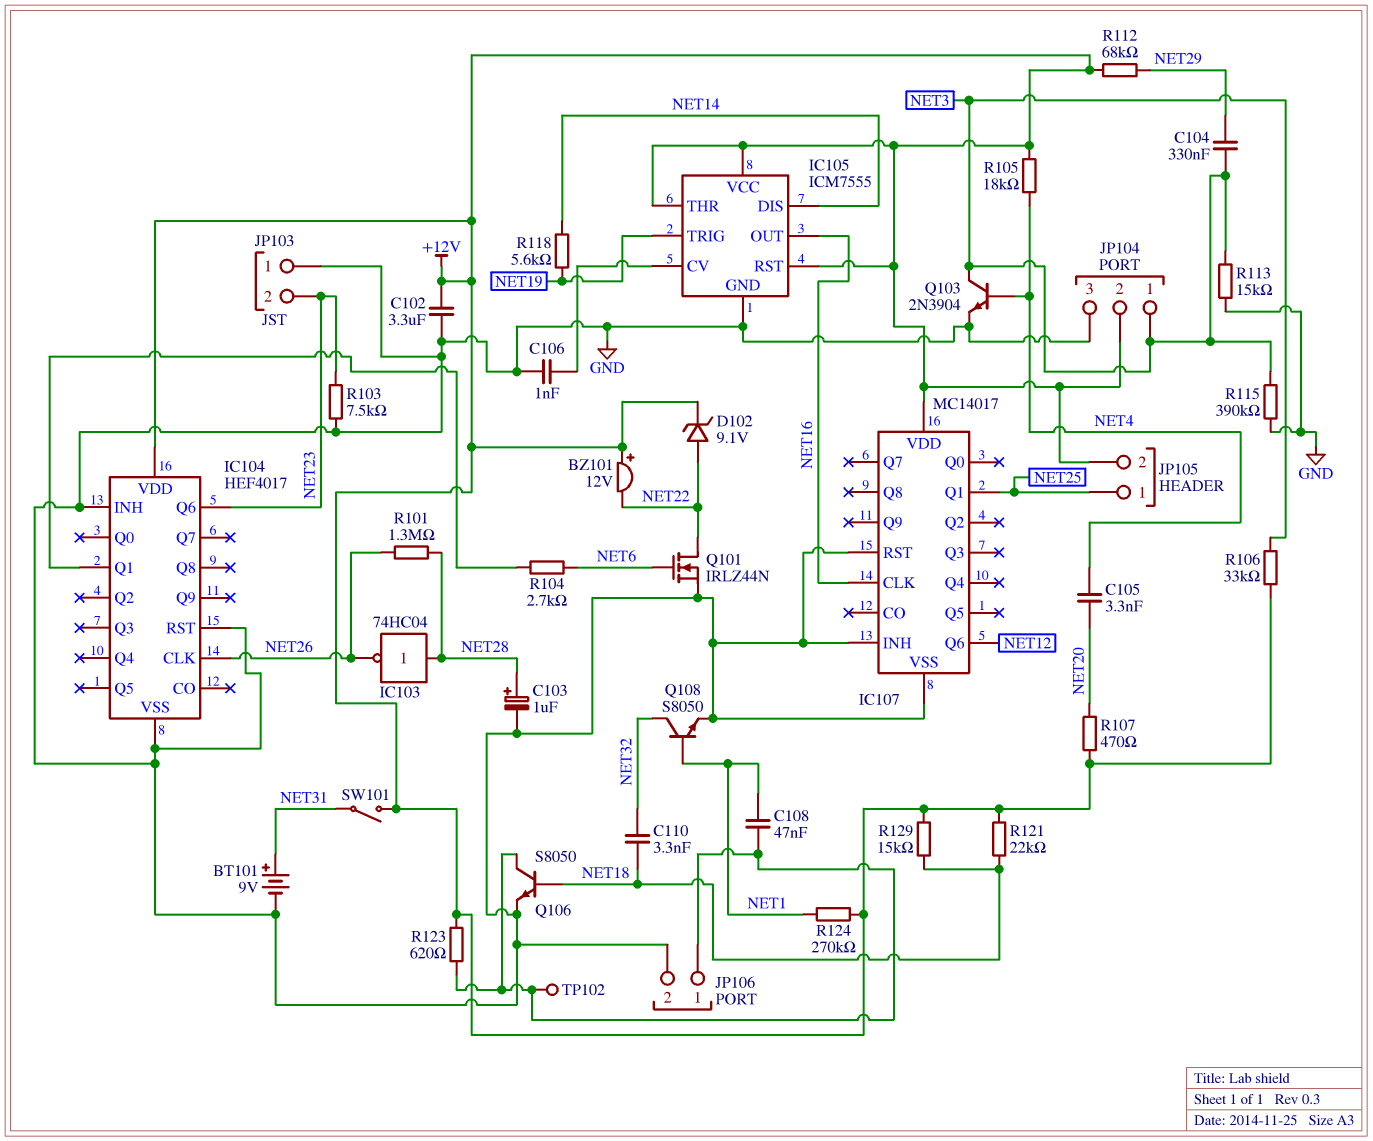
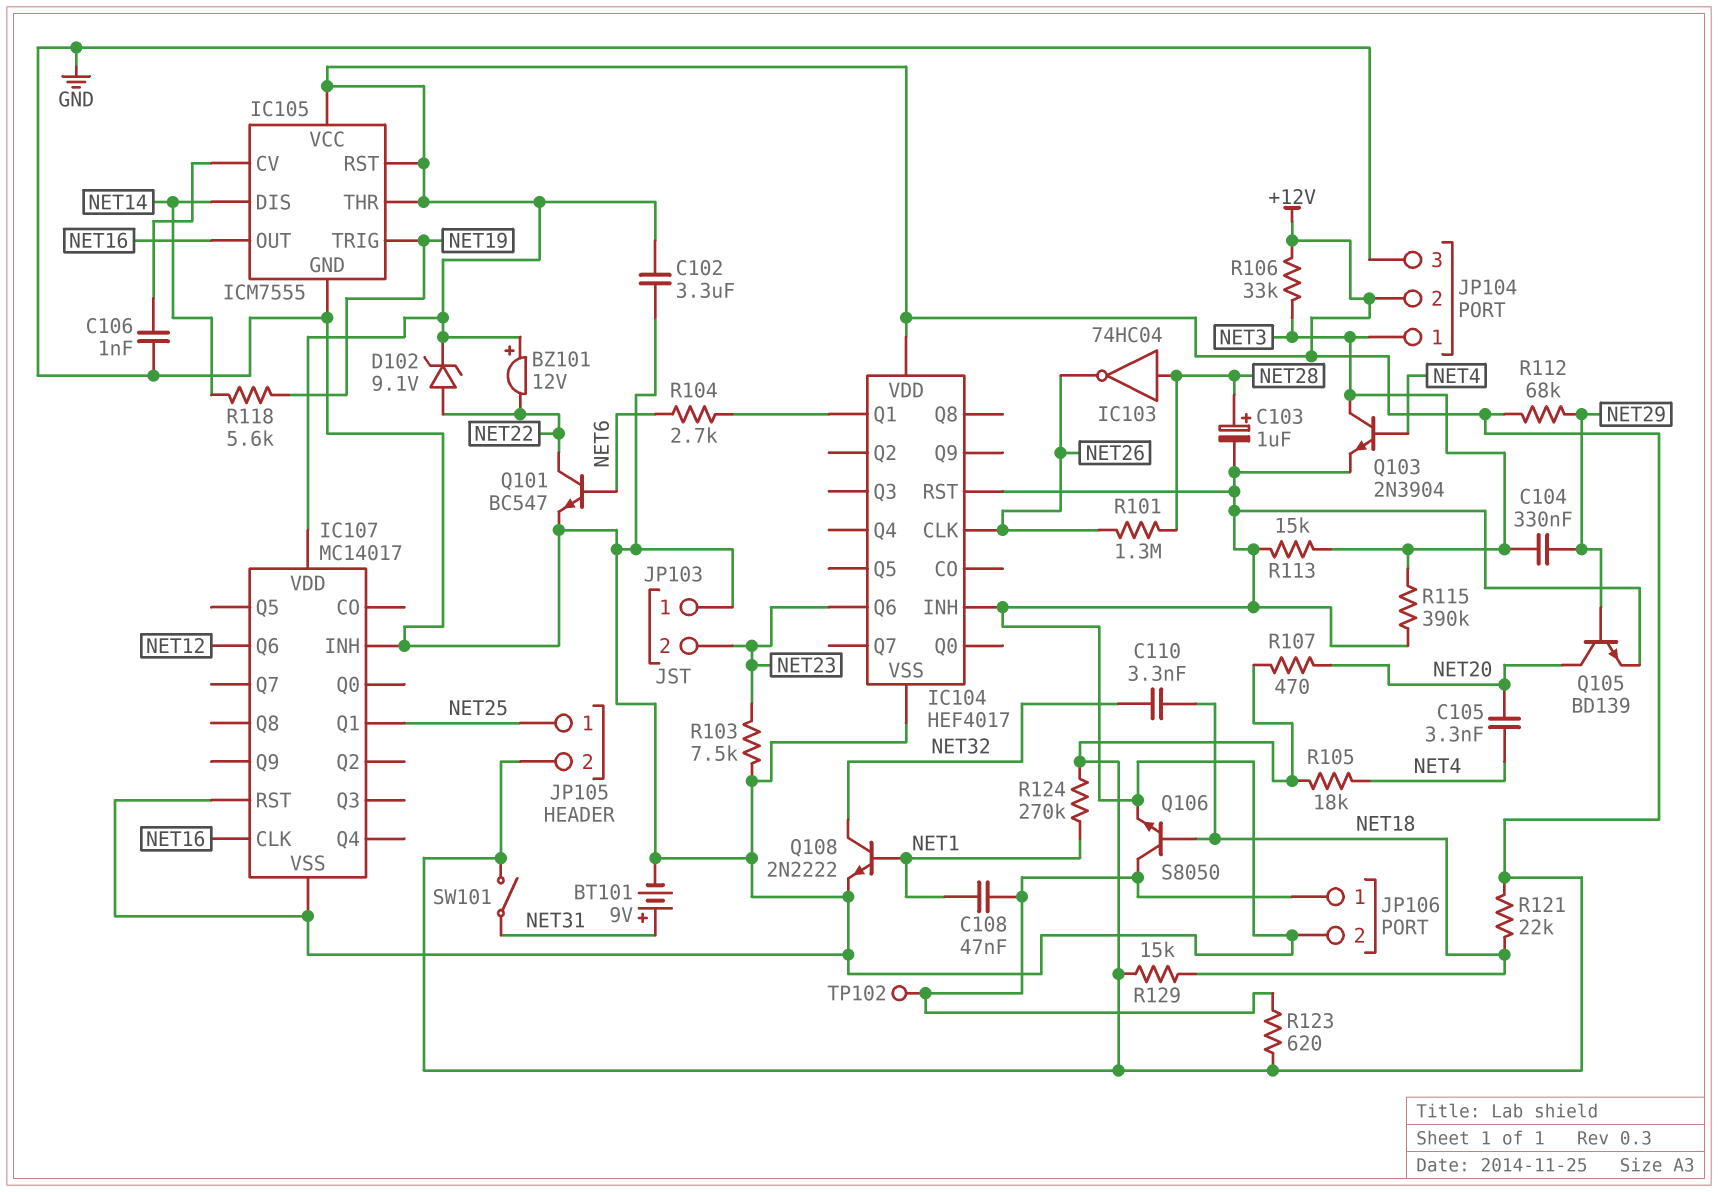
Q101: NMOS IRLZ44N (G NET6, D NET22, S GND) -> NPN BC547 (B NET6, C NET22, E GND)
Q105: none -> NPN BD139 (B NET29, C NET20, E GND)
Q108: NPN S8050 (B NET1, C NET32, E GND) -> NPN 2N2222 (B NET1, C NET32, E GND)

